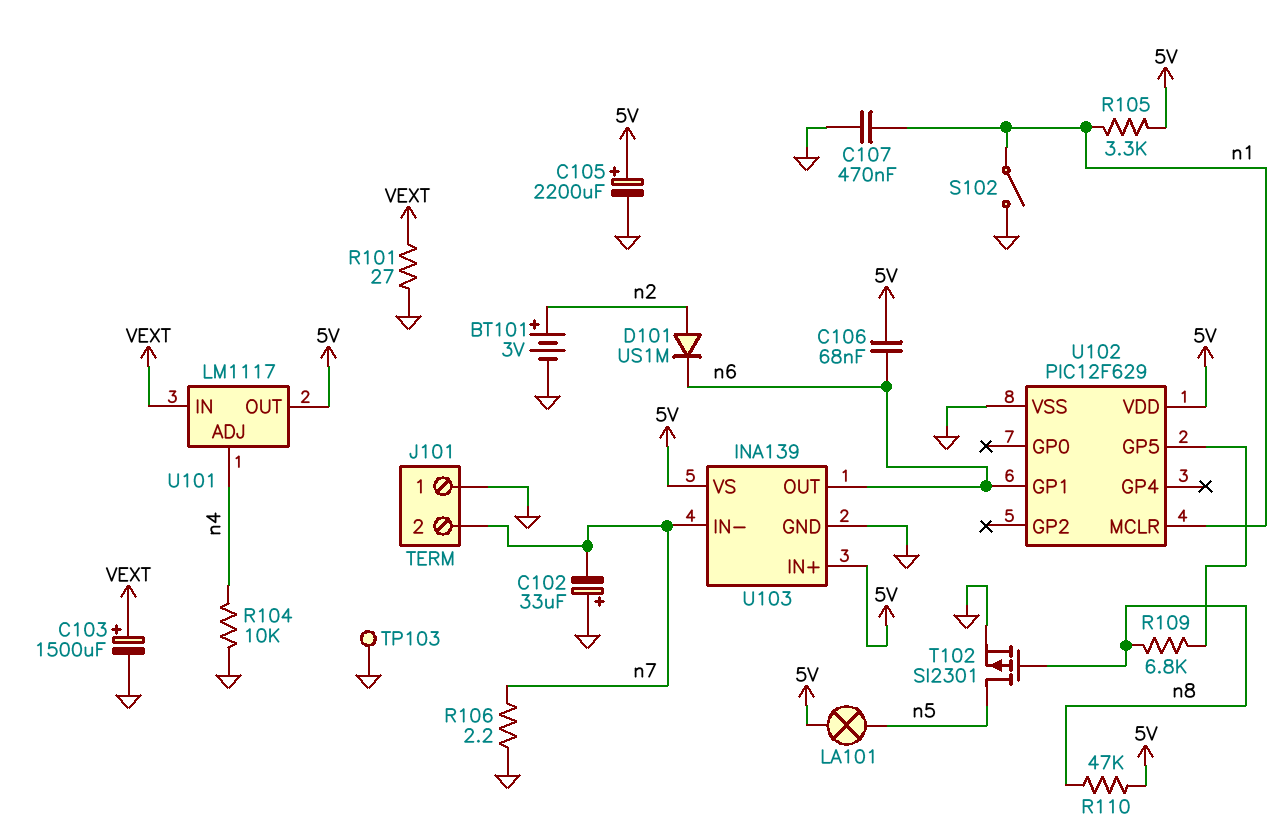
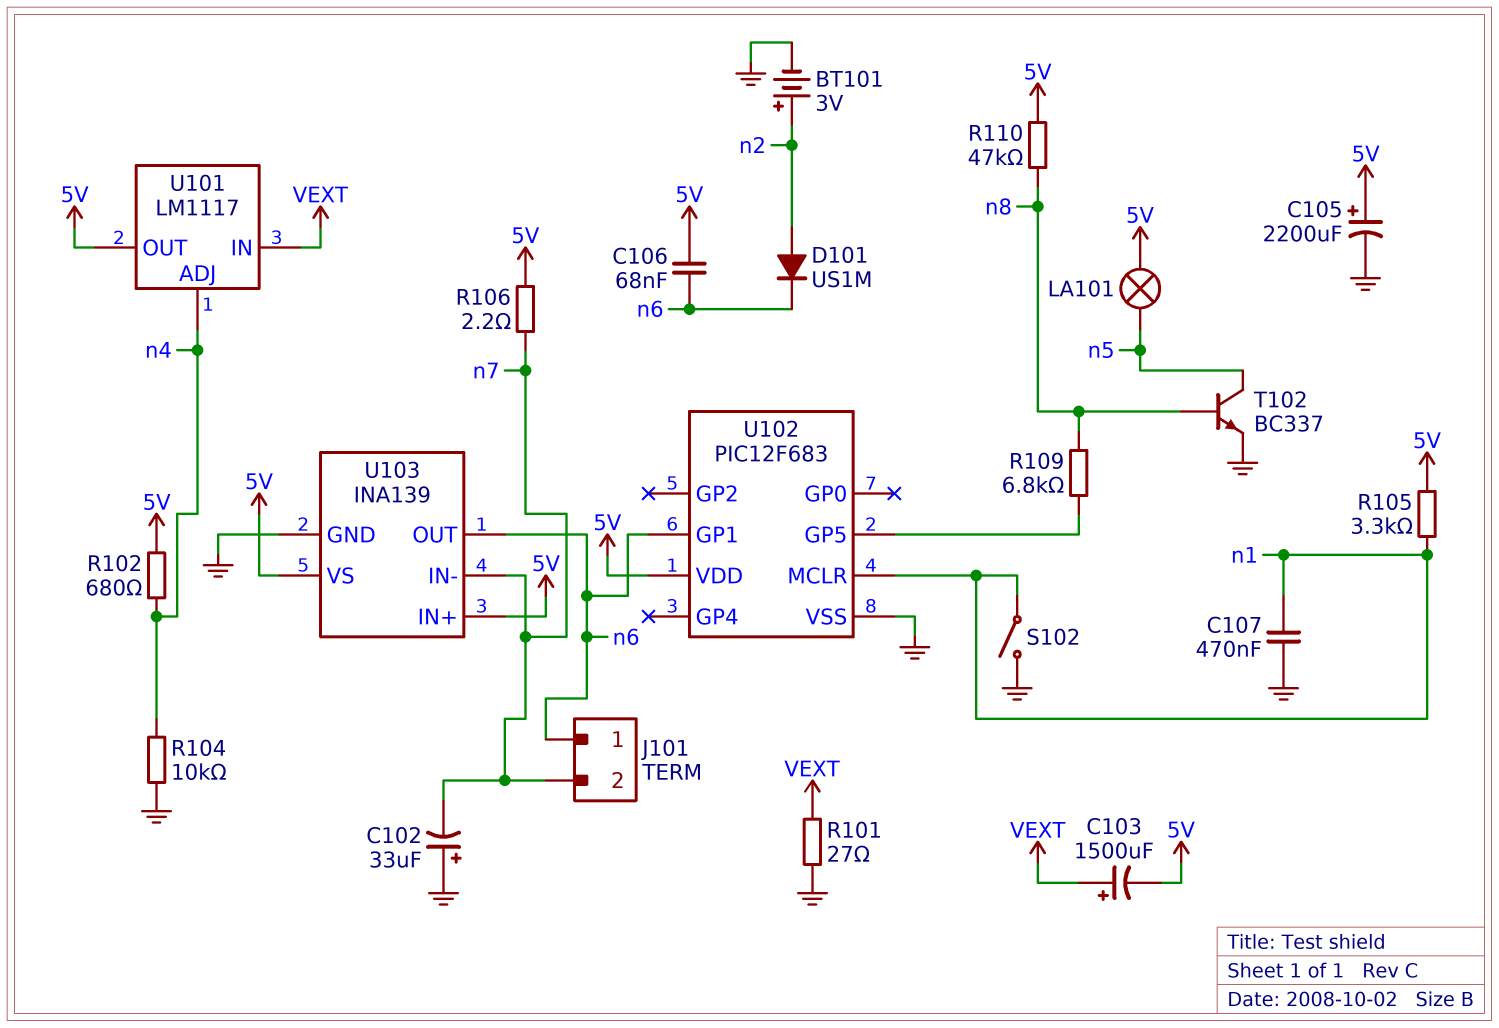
C103: 1500uF (plus VEXT, minus GND) -> 1500uF (plus VEXT, minus 5V)
J101 pin 1: GND -> n6
R102: none -> 680 (5V, n4)
R106: 2.2 (GND, n7) -> 2.2 (5V, n7)
T102: PMOS SI2301 (G n8, D n5, S GND) -> NPN BC337 (B n8, C n5, E GND)
TP103: test point (GND) -> none
U102: PIC12F629 -> PIC12F683

